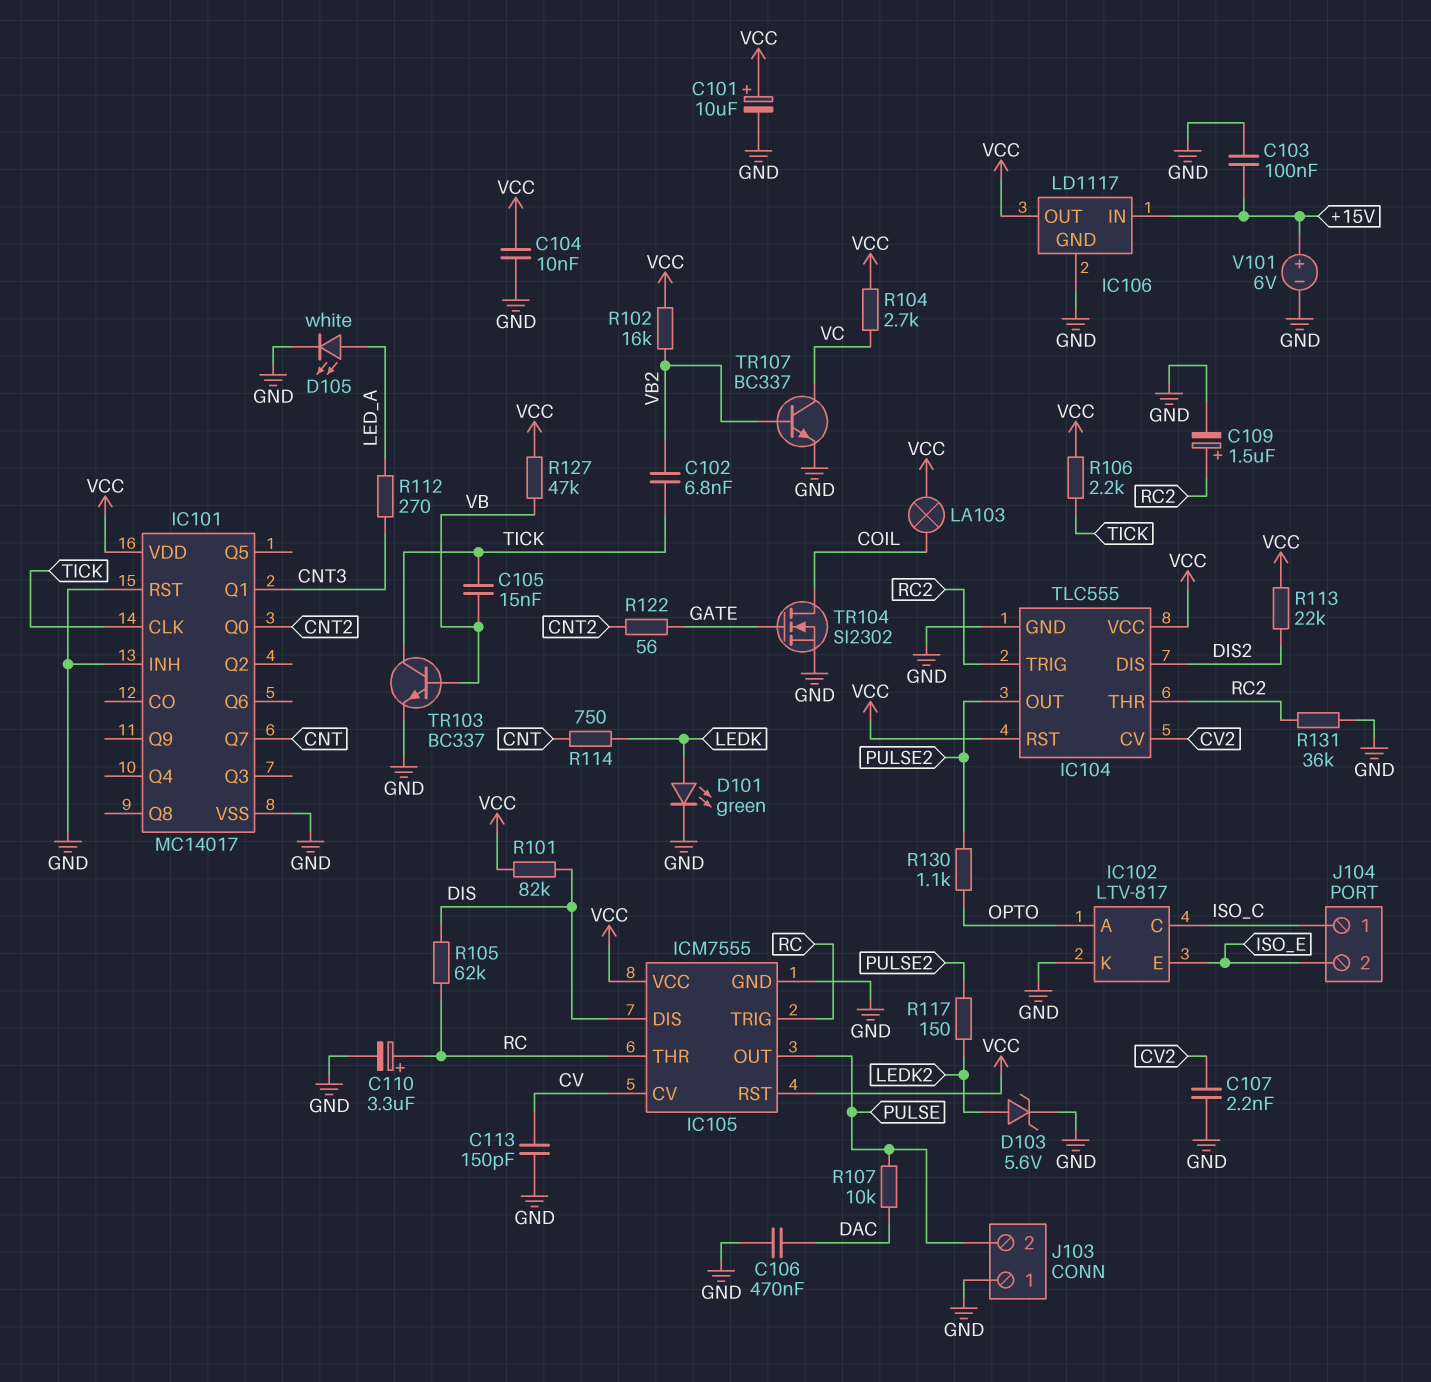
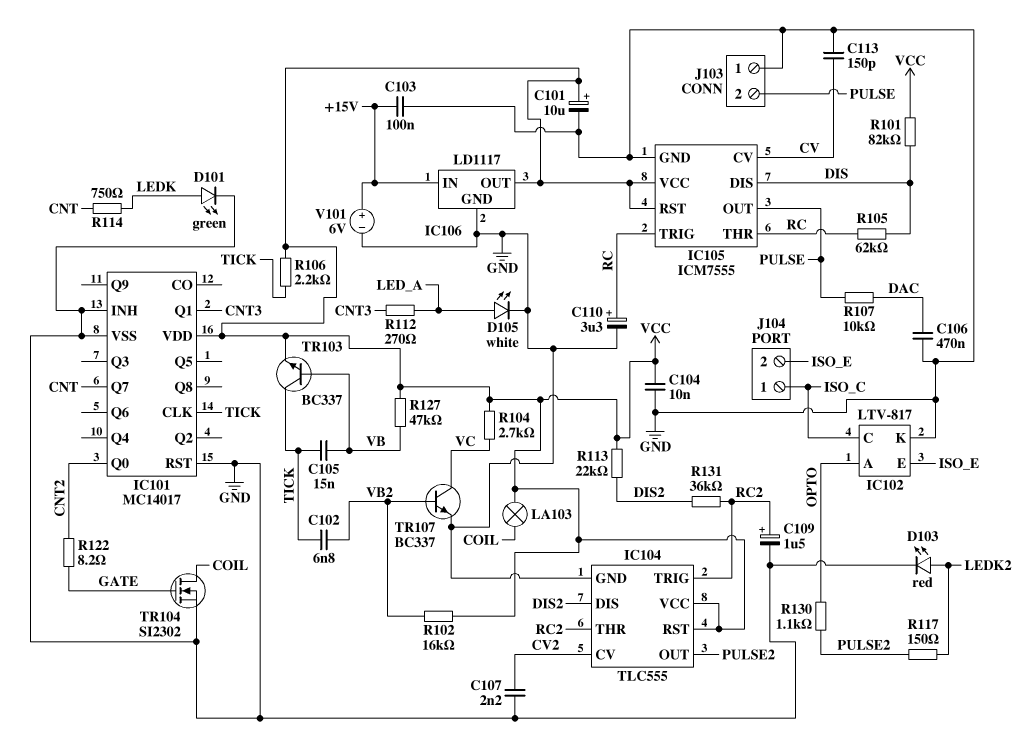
D103: zener 5.6V (A LEDK2, K GND) -> LED red (A LEDK2, K GND)
R122: 56 (CNT2, GATE) -> 8.2 (CNT2, GATE)
R131: 36k (GND, RC2) -> 36k (DIS2, RC2)
TR103: NPN BC337 (B VB, C TICK, E GND) -> NPN BC337 (B VB, C TICK, E VCC)

